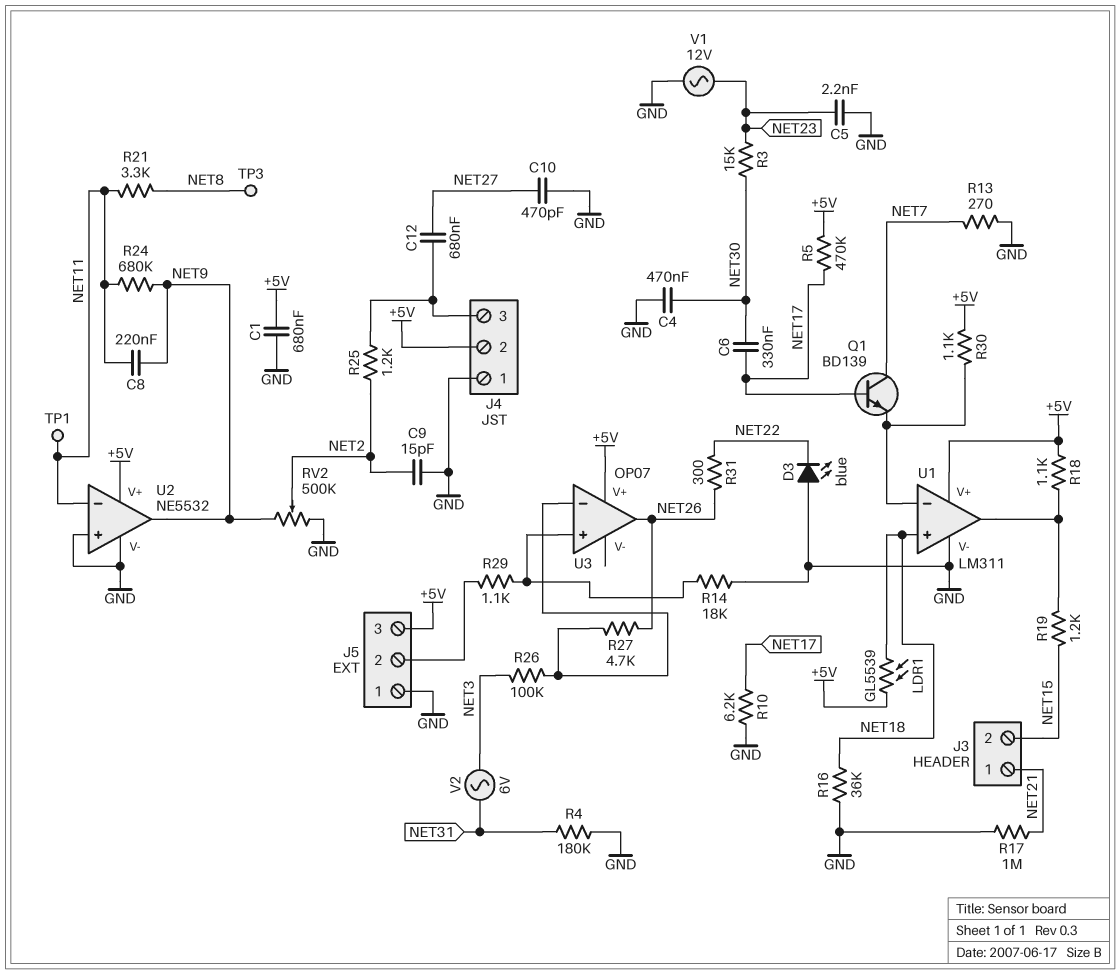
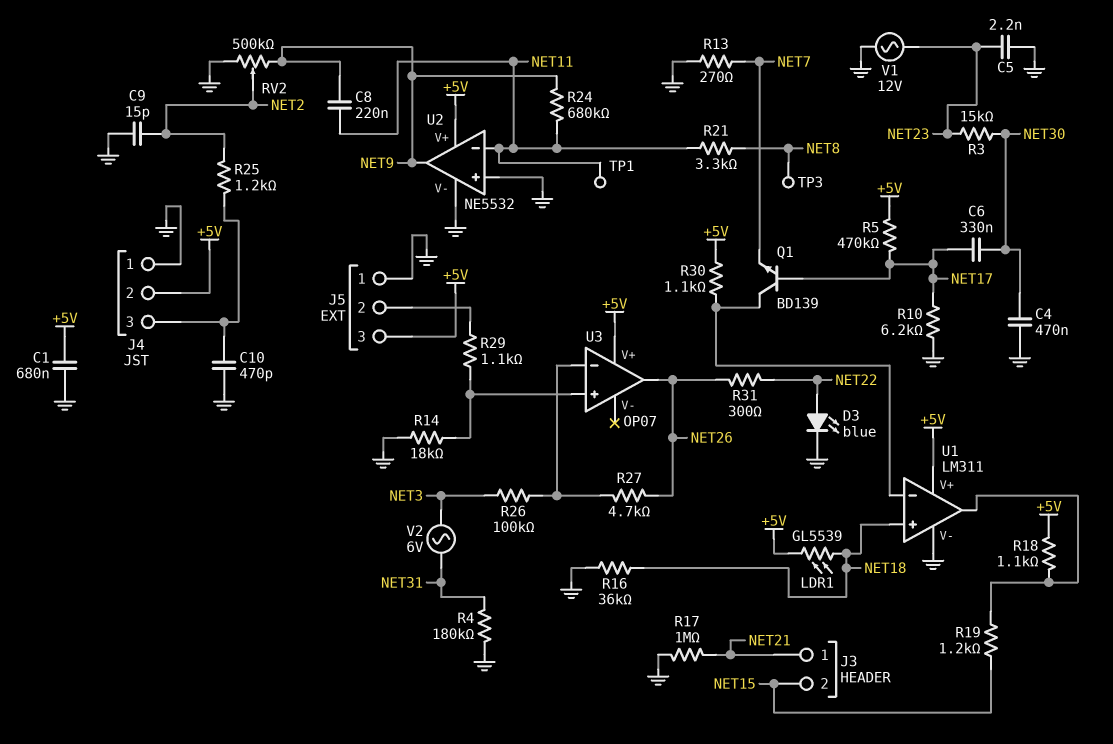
C10: 470pF (GND, NET27) -> 470pF (GND, J4/3)
C12: 680nF (J4/3, NET27) -> none
D3: LED blue (A GND, K NET22) -> LED blue (A NET22, K GND)
Q1: NPN BD139 (B NET17, C NET7, E U1/in-) -> NPN BD139 (B NET17, C U1/in-, E NET7)

